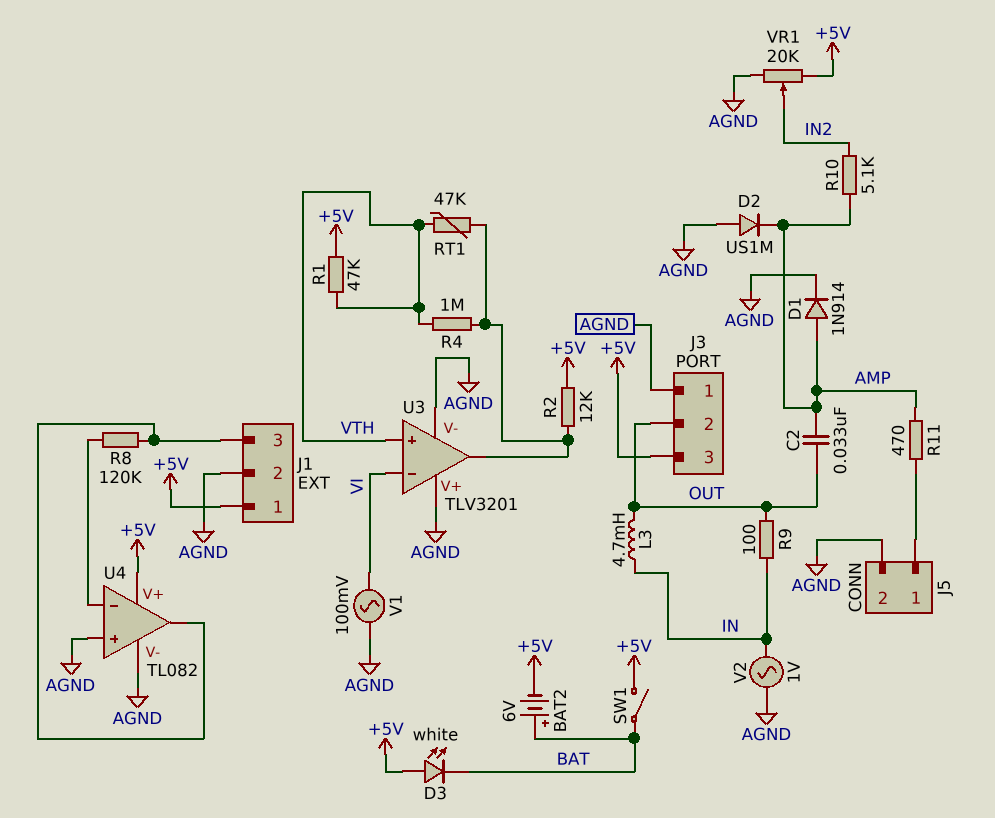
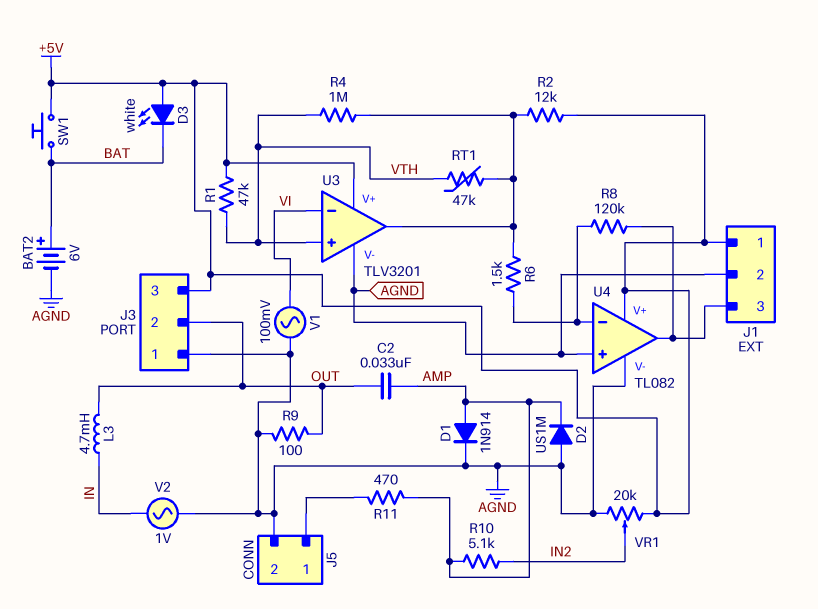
BAT2: 6V (plus BAT, minus +5V) -> 6V (plus BAT, minus AGND)
R6: none -> 1.5k (U3/out, U4/in-)
R9: 100 (IN, OUT) -> 100 (AGND, OUT)
SW1: switch (+5V, BAT) -> button (+5V, BAT)
U3 pin V+: AGND -> +5V

